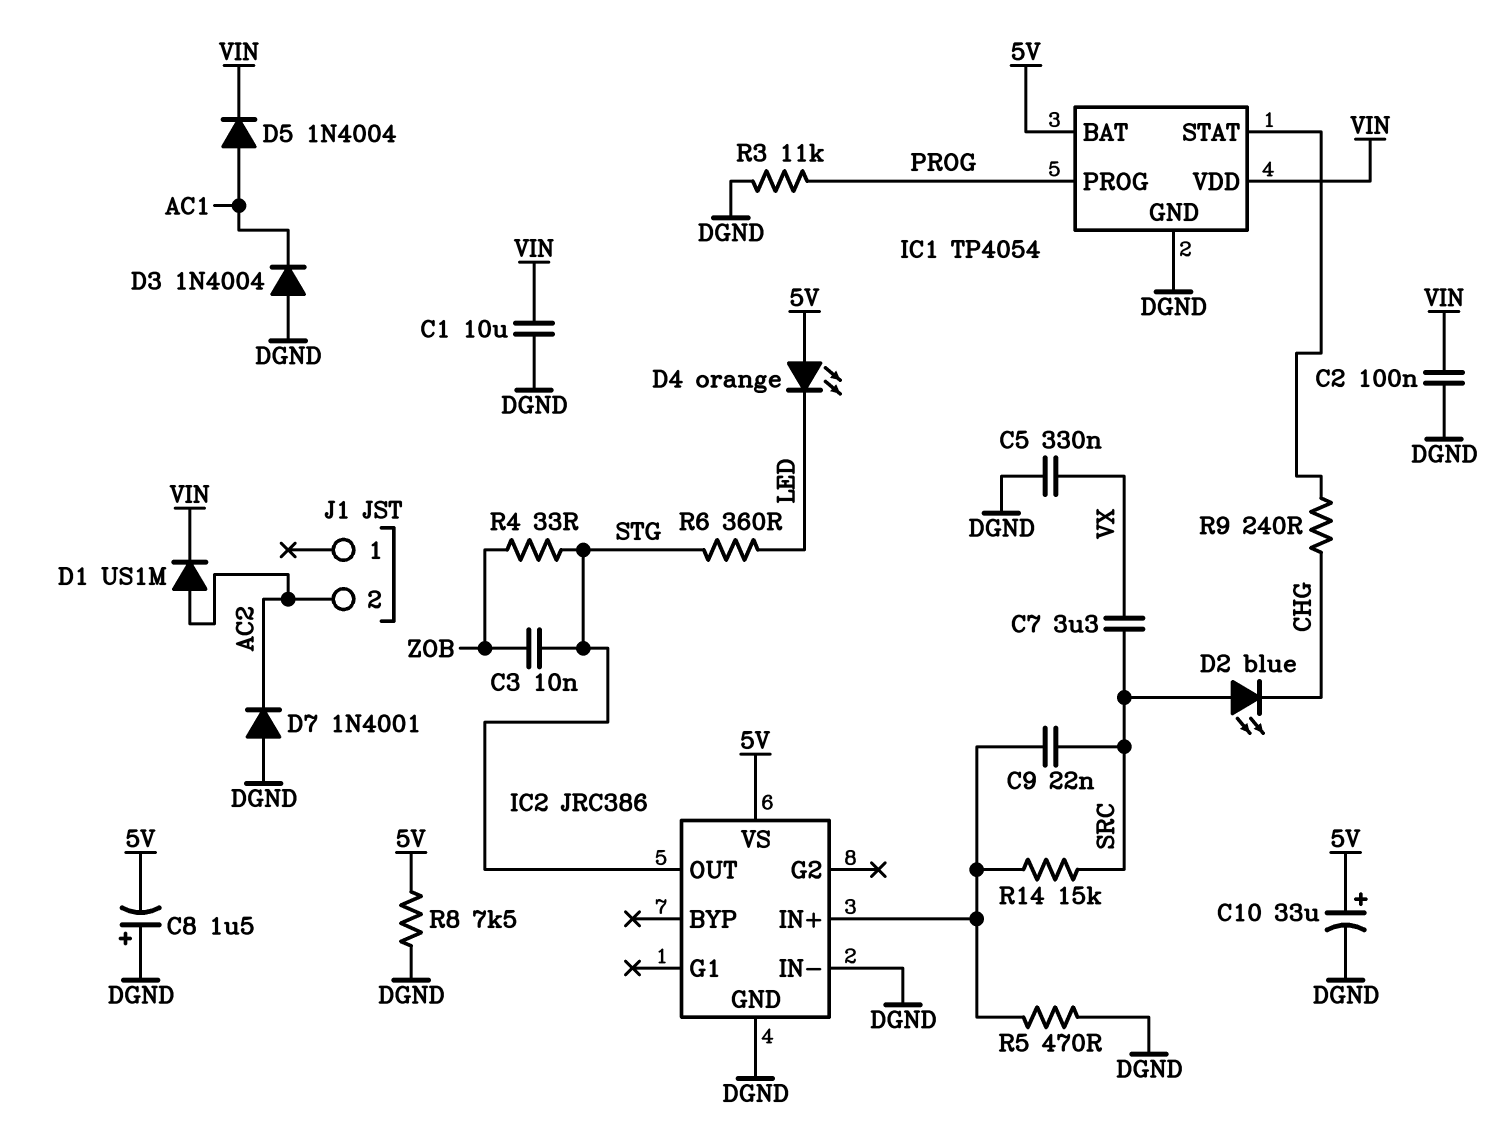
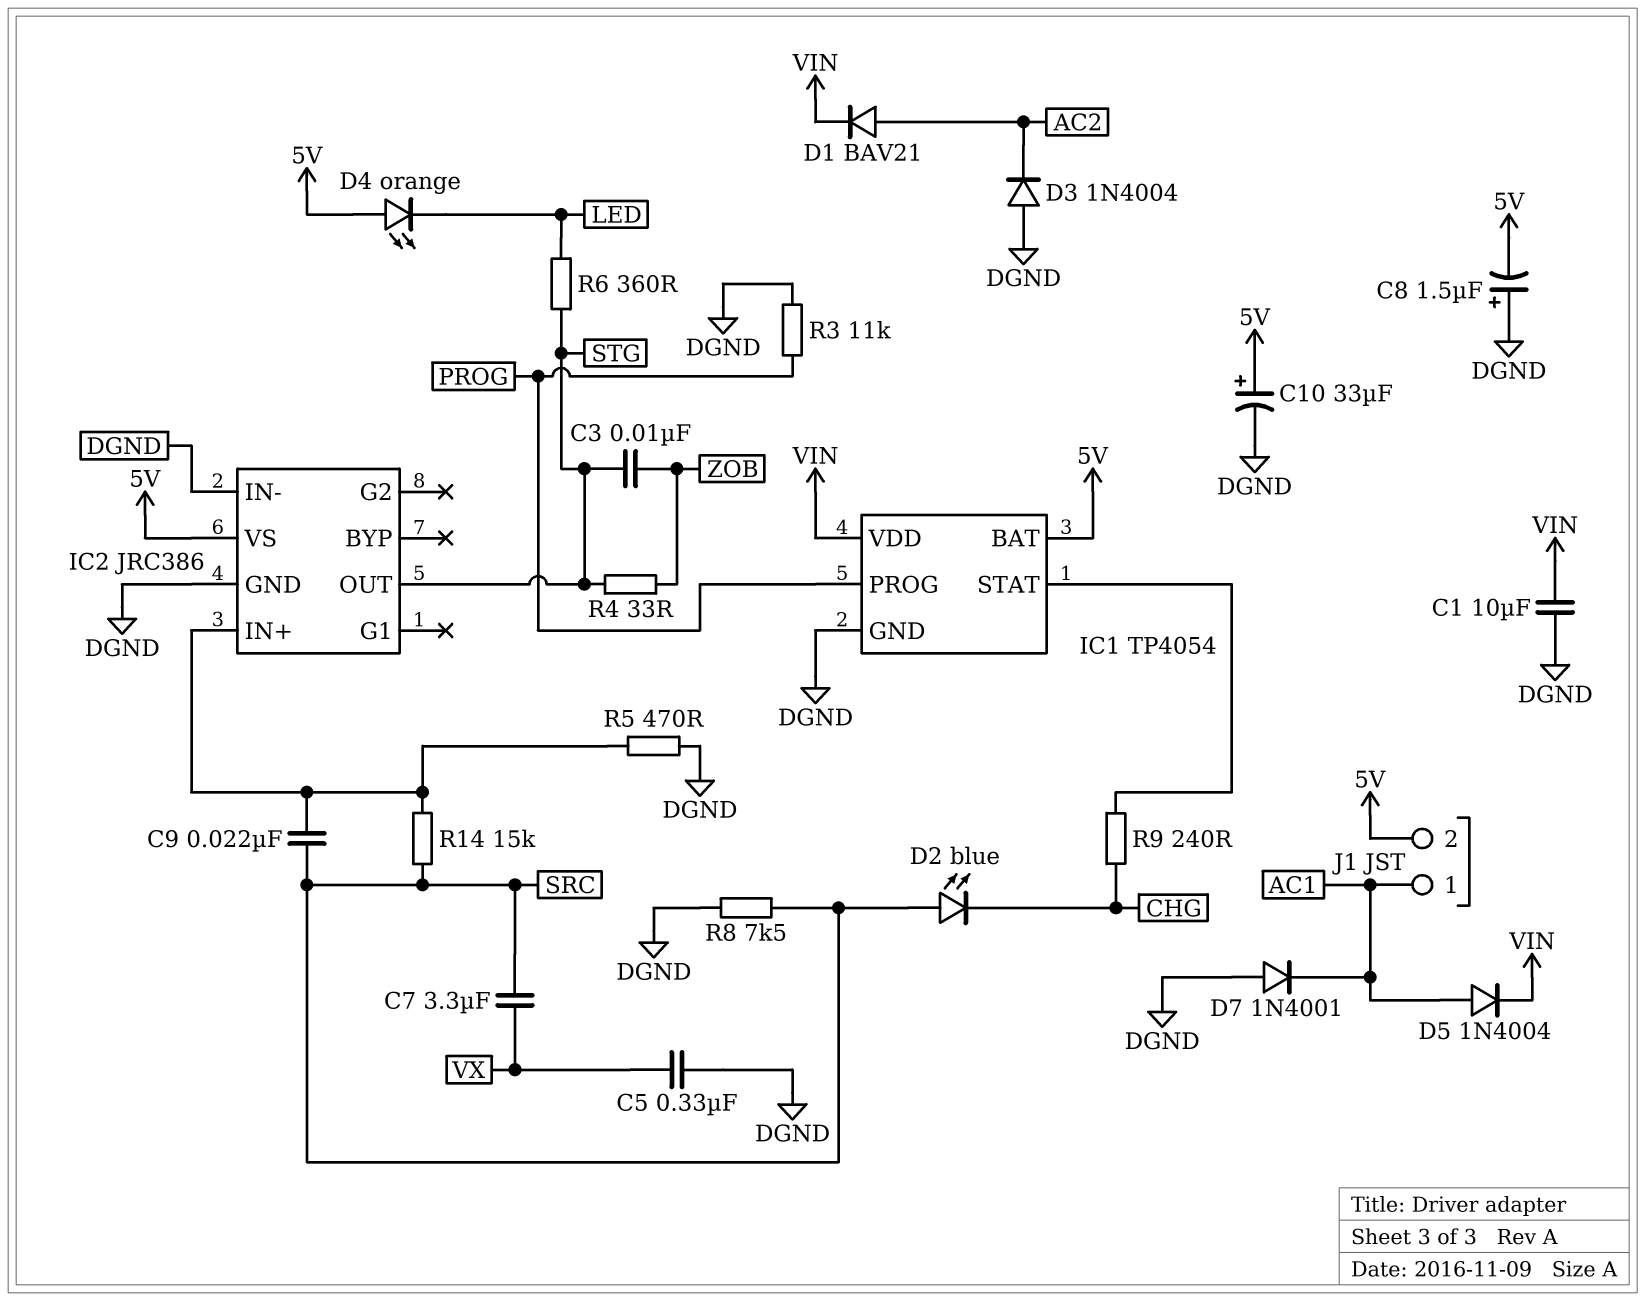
C2: 100nF (DGND, VIN) -> none
D1: diode US1M (A AC2, K VIN) -> diode BAV21 (A AC2, K VIN)
D3: diode 1N4004 (A DGND, K AC1) -> diode 1N4004 (A DGND, K AC2)
D7: diode 1N4001 (A DGND, K AC2) -> diode 1N4001 (A DGND, K AC1)
J1 pin 1: none -> AC1
J1 pin 2: AC2 -> 5V
R8: 7.5k (5V, DGND) -> 7.5k (DGND, SRC)

